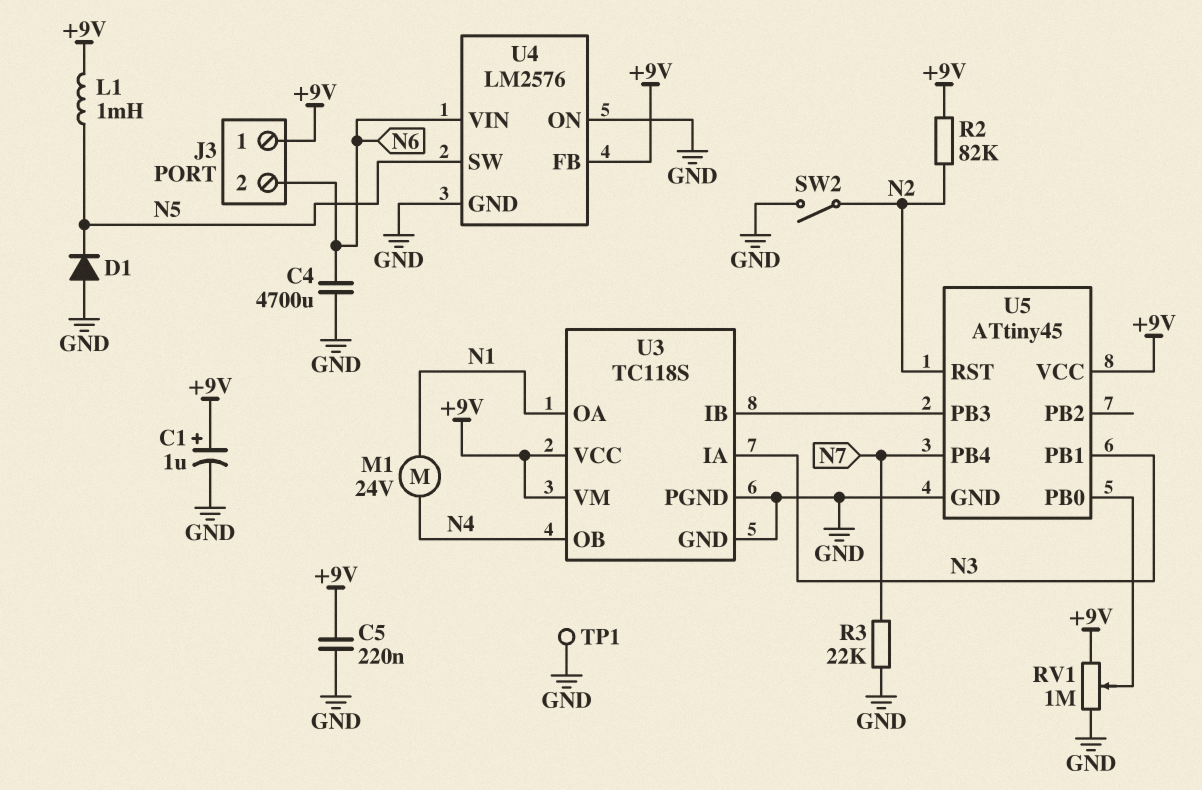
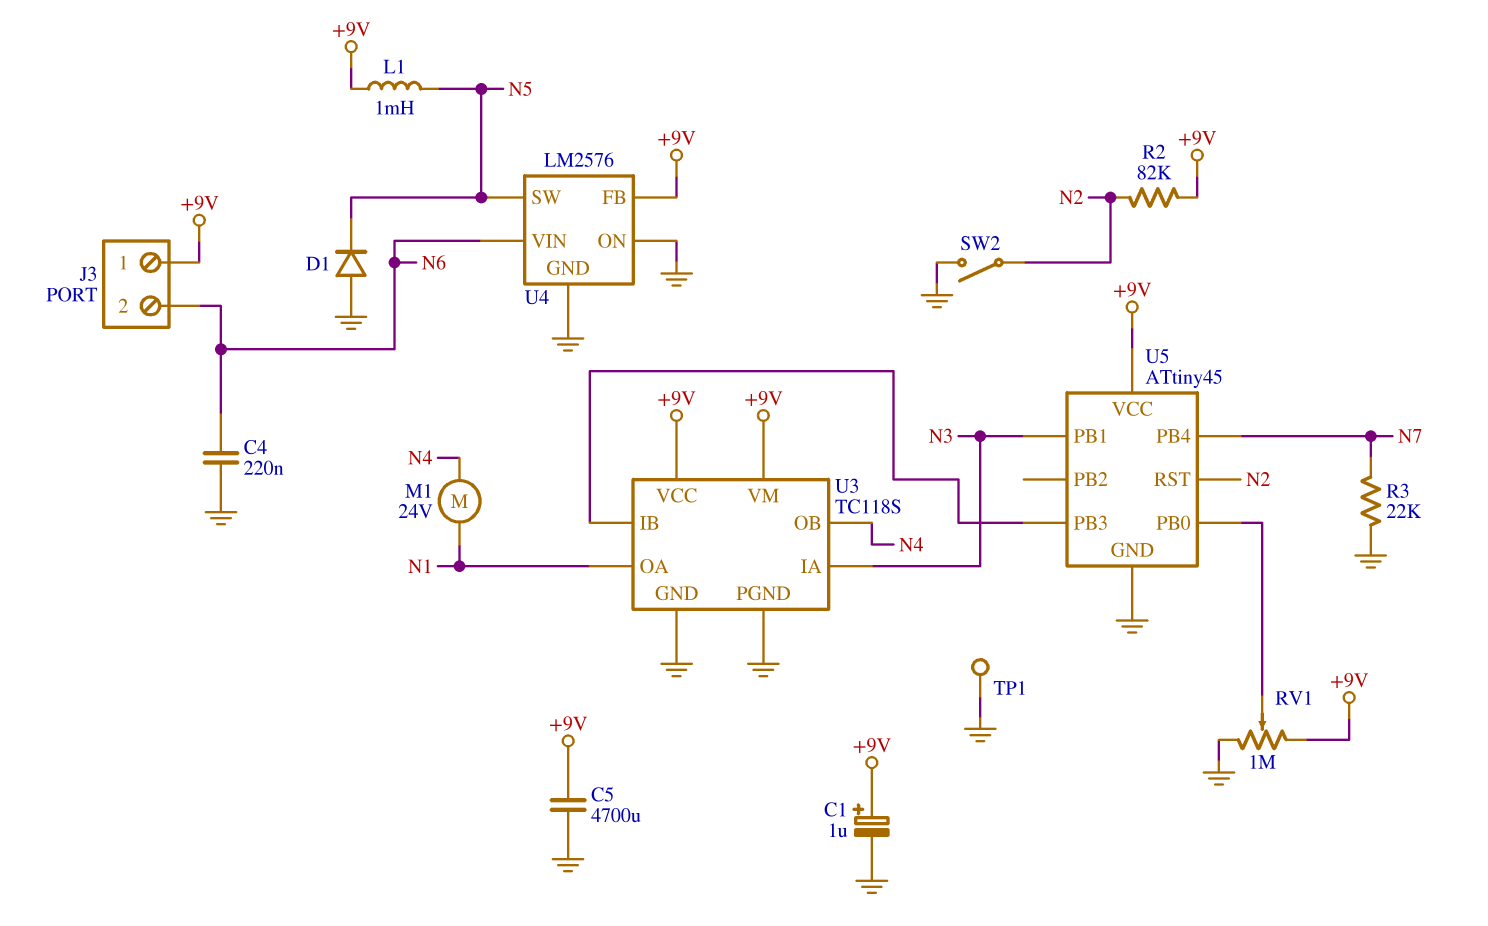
C4: 4700uF (GND, N6) -> 220nF (GND, N6)
C5: 220nF (+9V, GND) -> 4700uF (+9V, GND)

